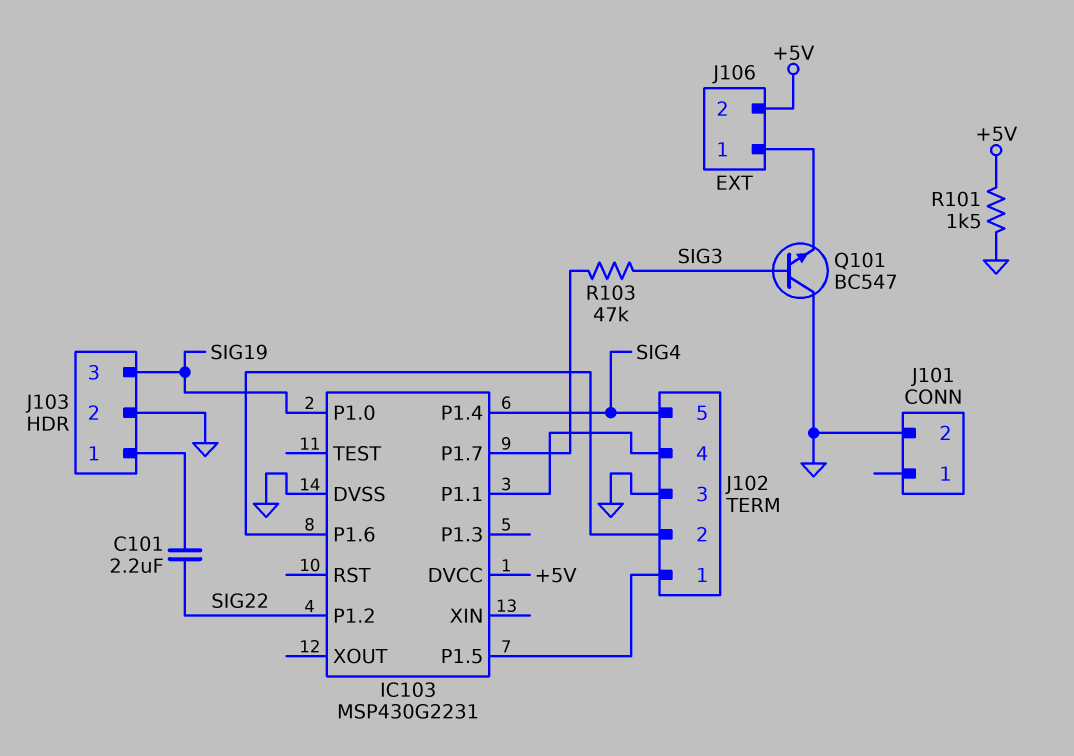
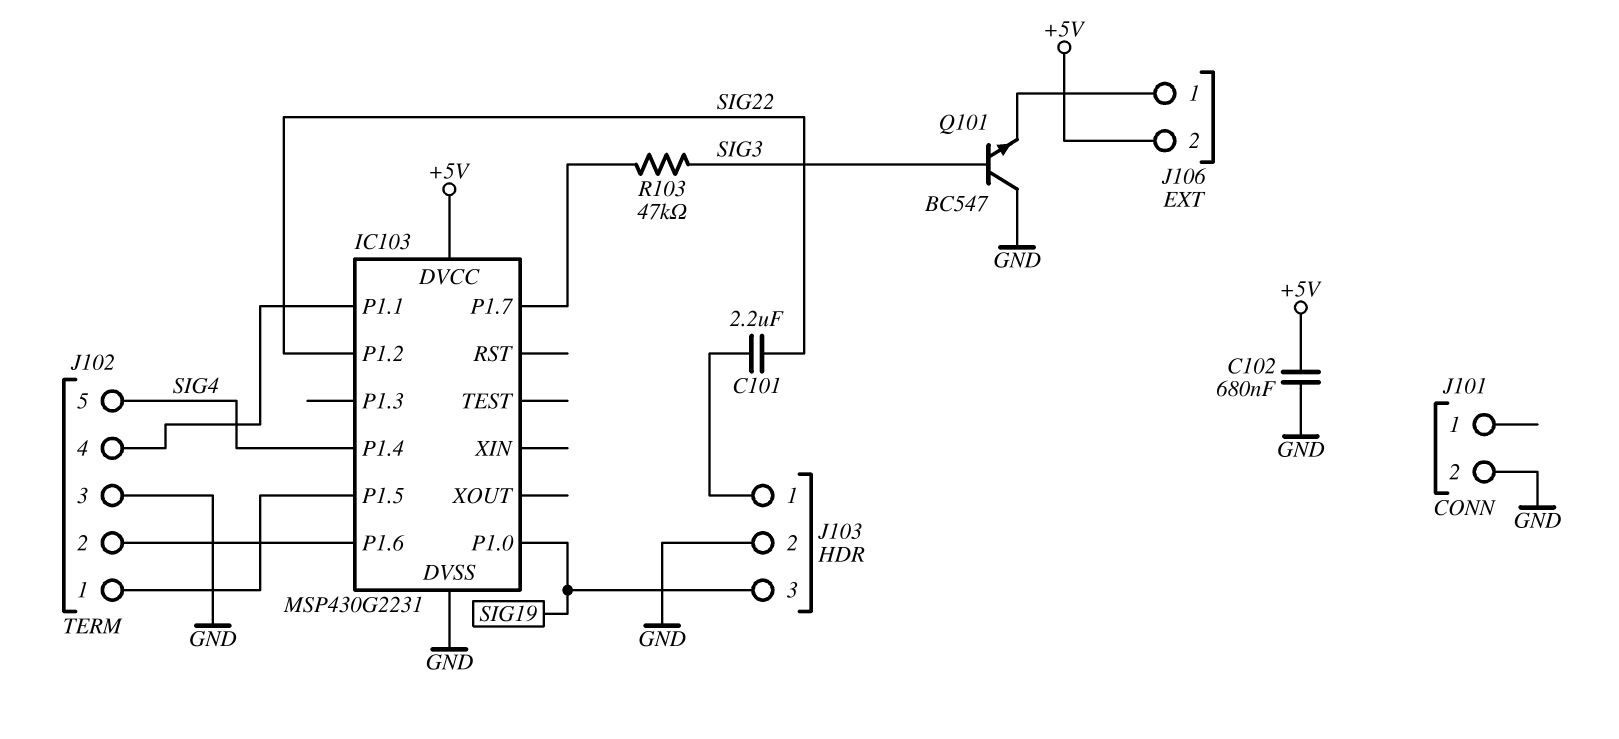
C102: none -> 680nF (+5V, GND)
R101: 1.5k (+5V, GND) -> none

